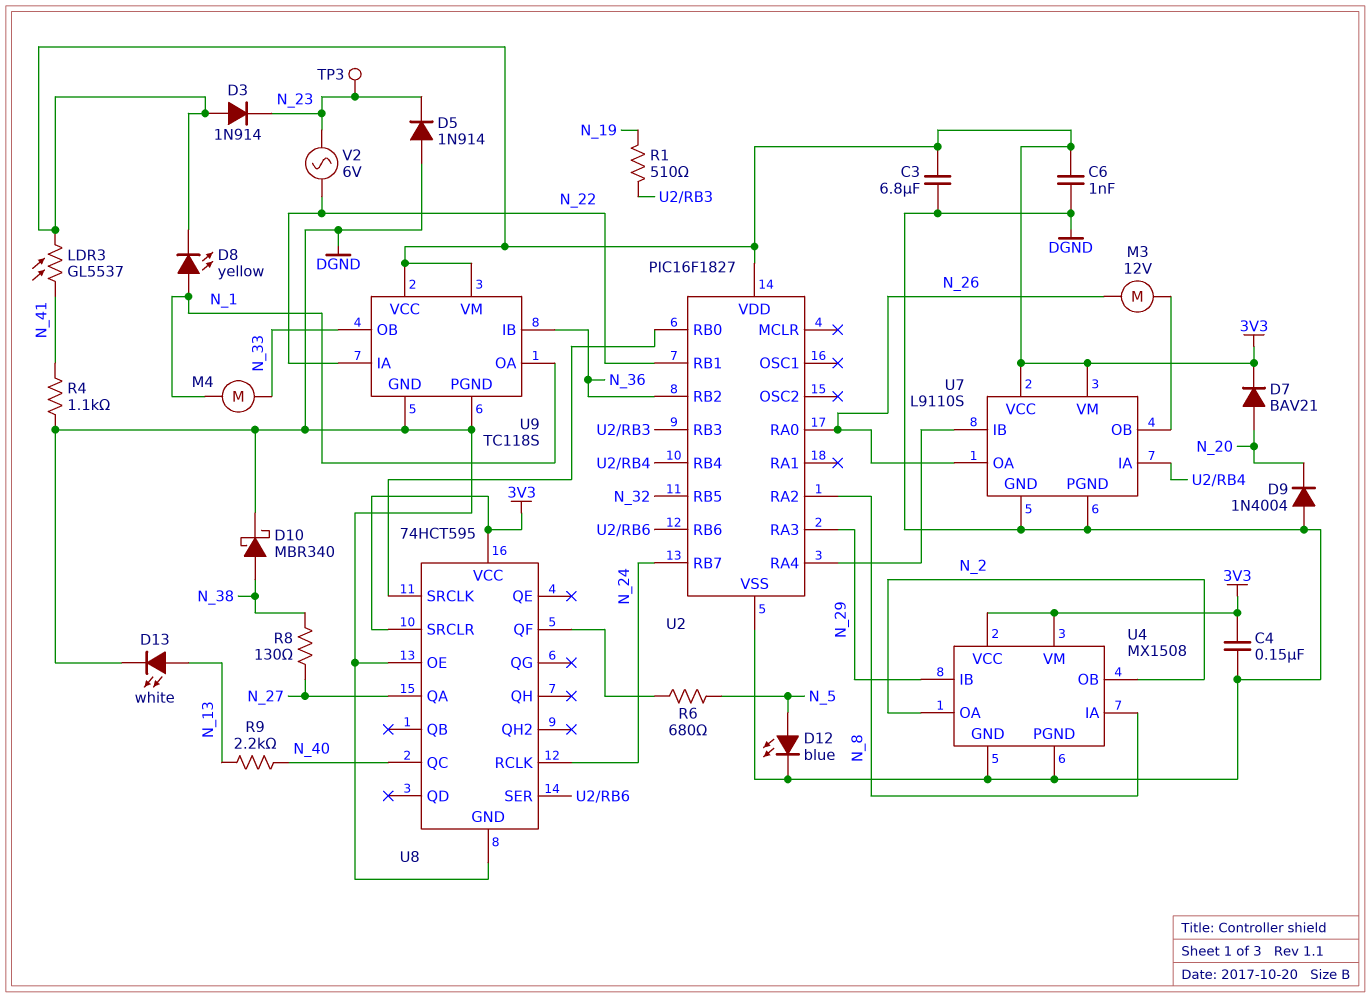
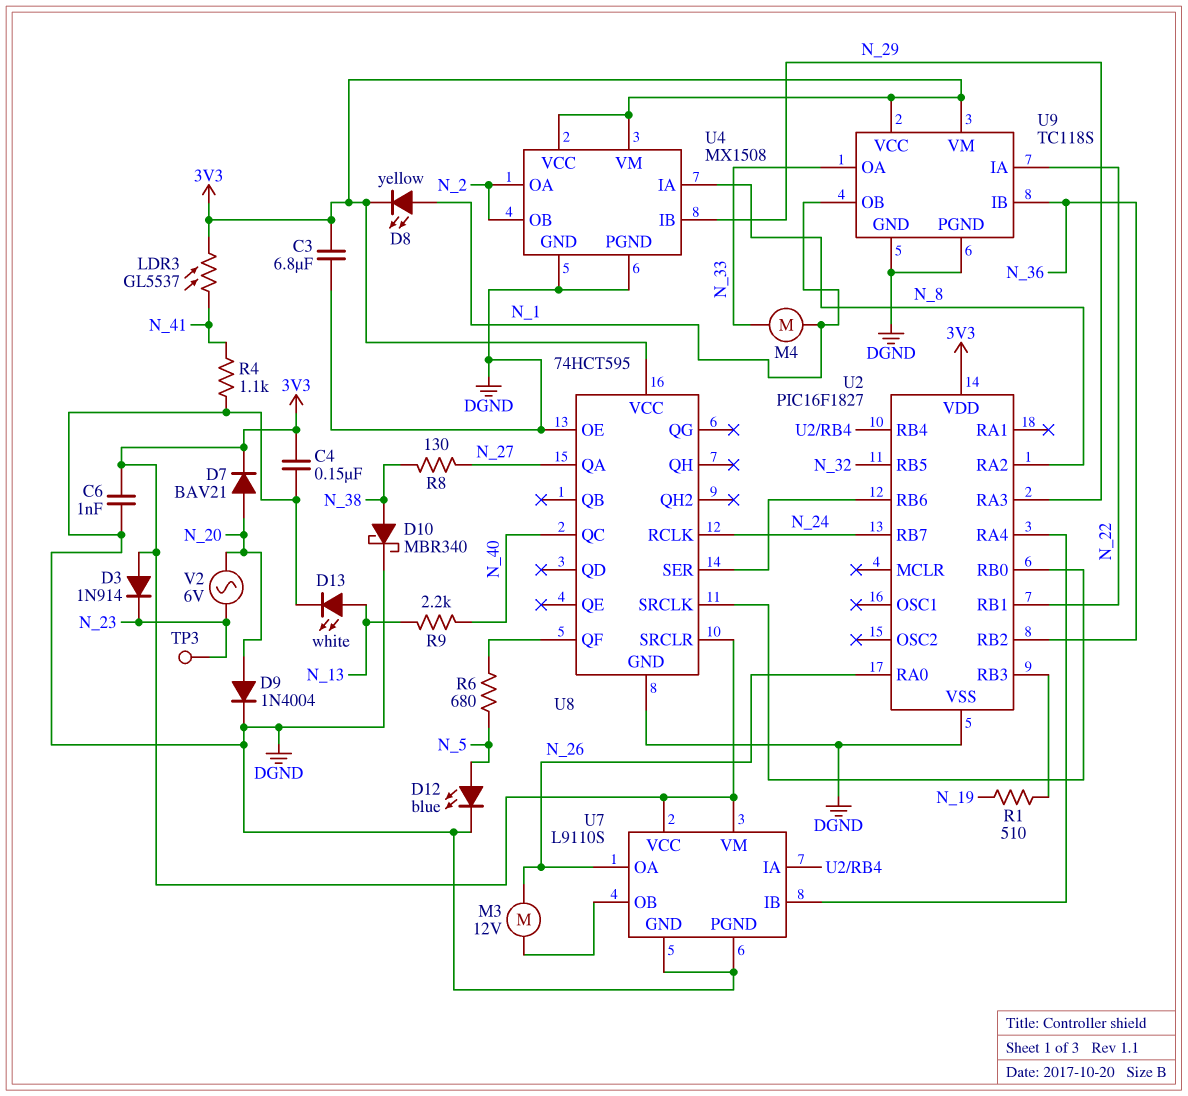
D5: diode 1N914 (A DGND, K N_23) -> none
D9: diode 1N4004 (A DGND, K N_20) -> diode 1N4004 (A N_20, K DGND)
U9 pin OA: N_1 -> N_33
U9 pin OB: N_33 -> N_1
V2: AC 6V (N_22, N_23) -> AC 6V (N_20, N_23)

